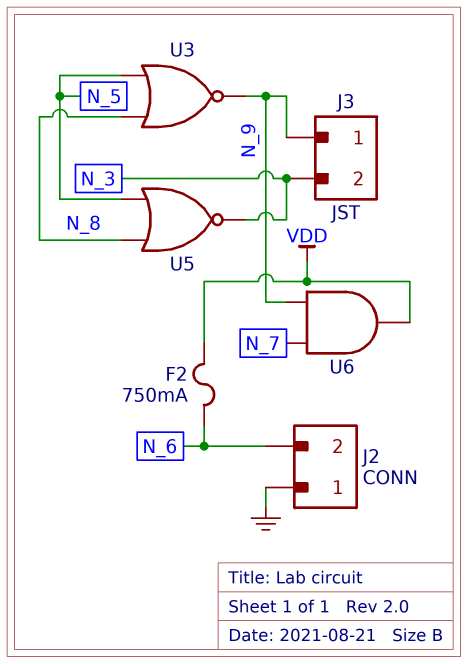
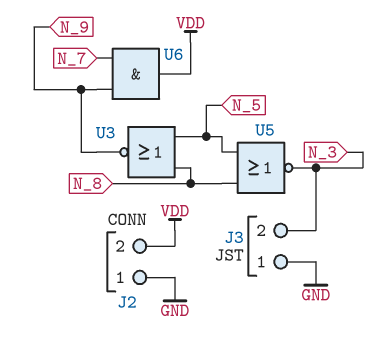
F2: 750mA (N_6, VDD) -> none
J2 pin 2: N_6 -> VDD
J3 pin 1: N_9 -> GND

